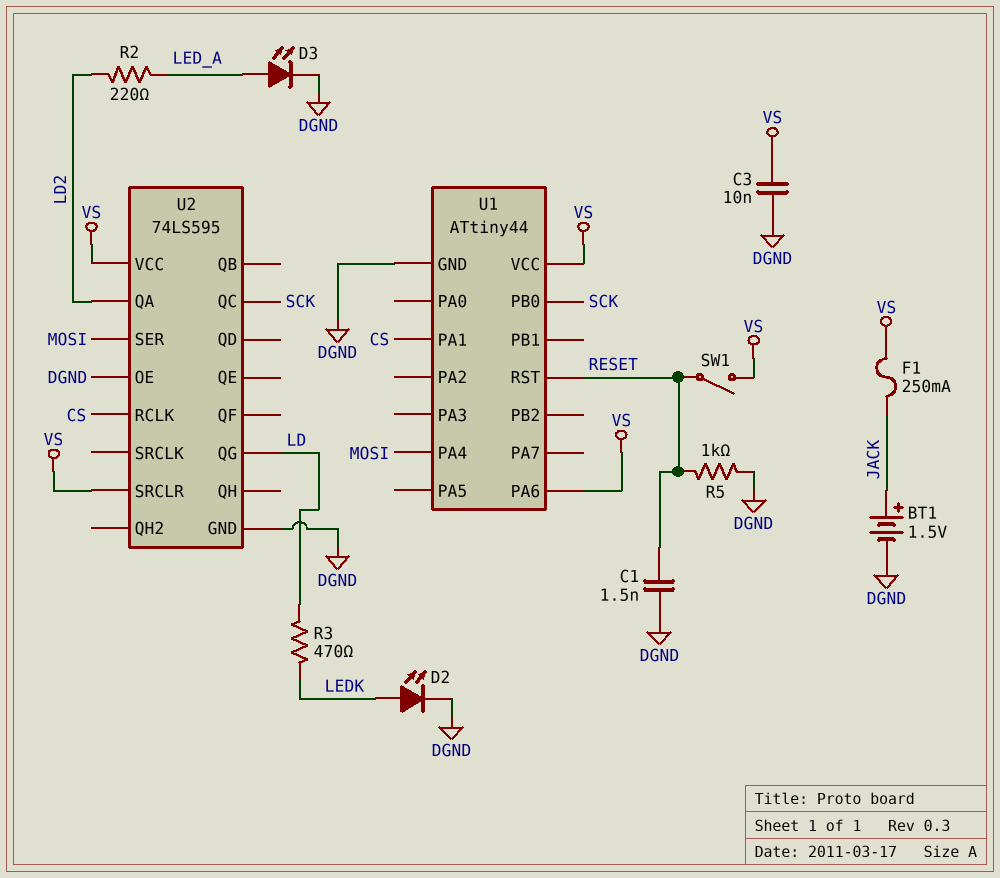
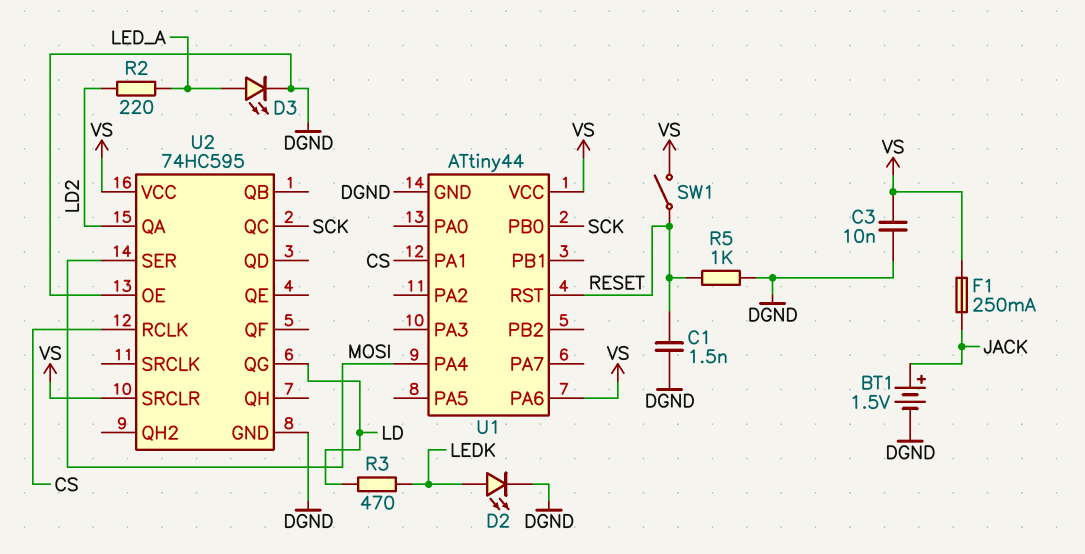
U2: 74LS595 -> 74HC595

